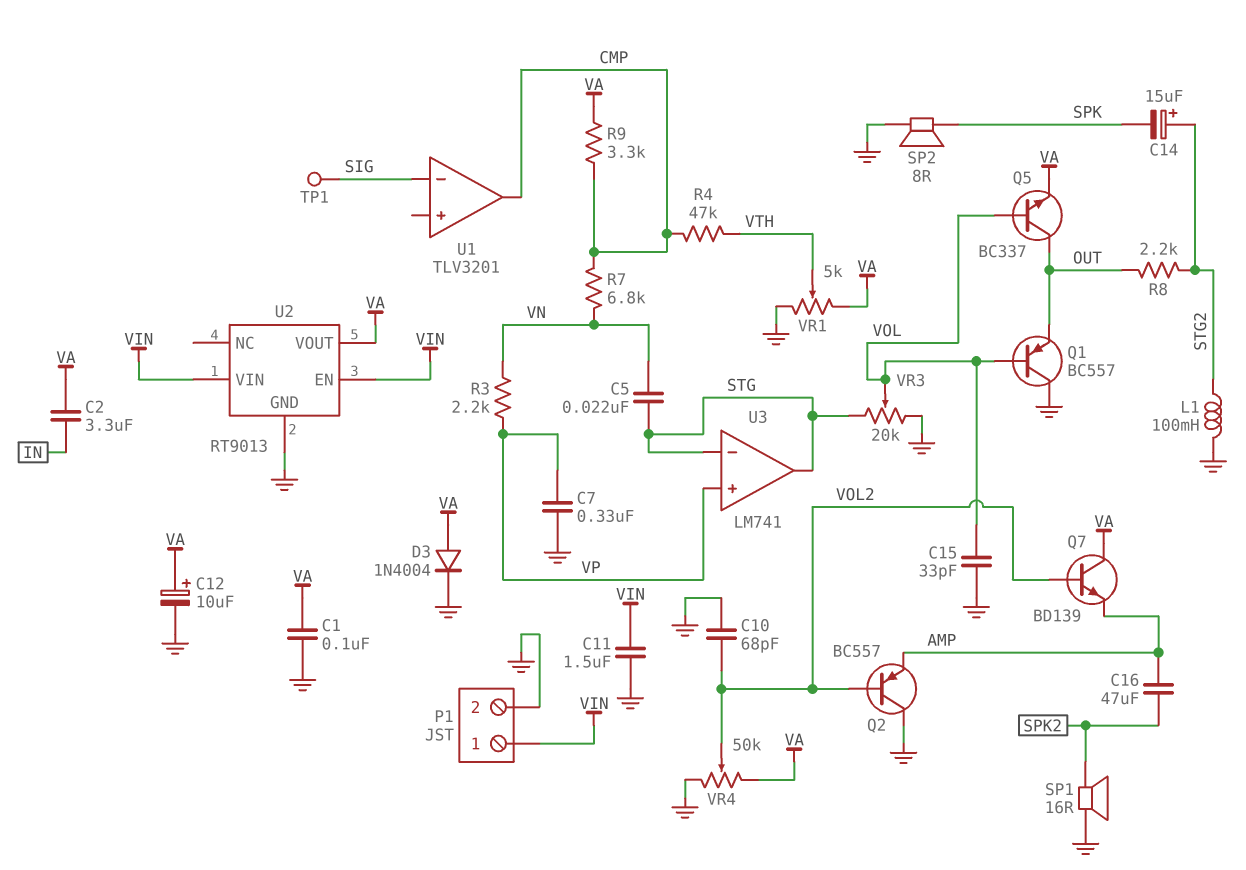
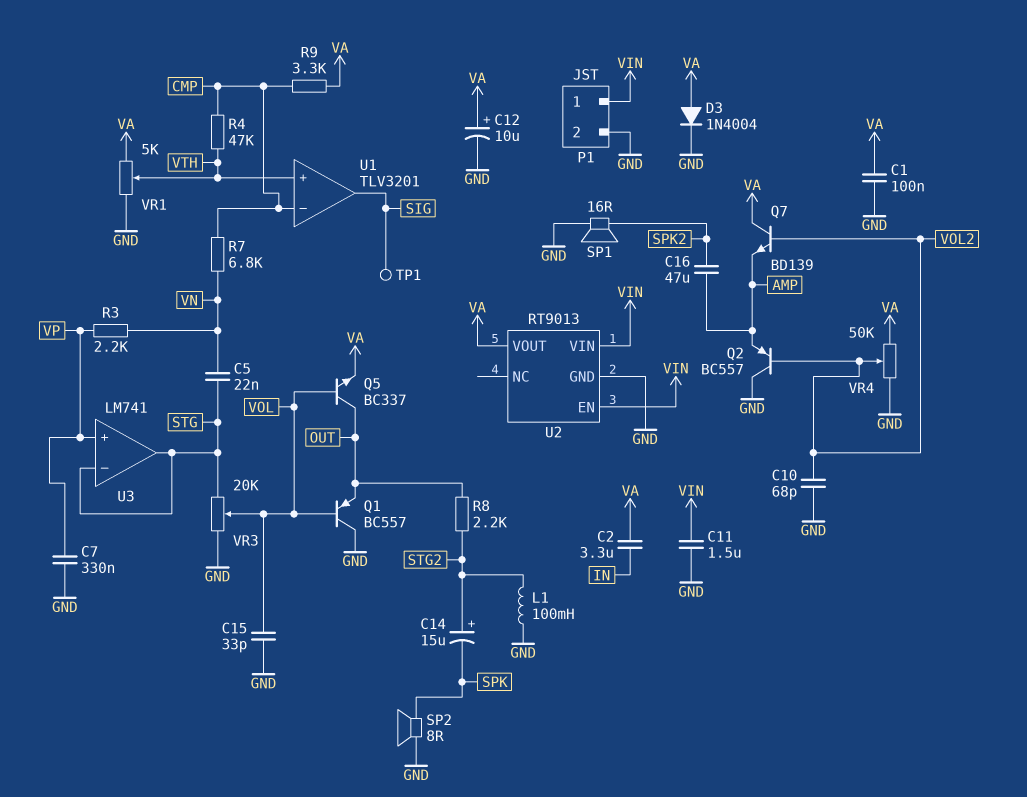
U1 pin in+: none -> VTH
U1 pin in-: SIG -> CMP
U1 pin out: CMP -> SIG

